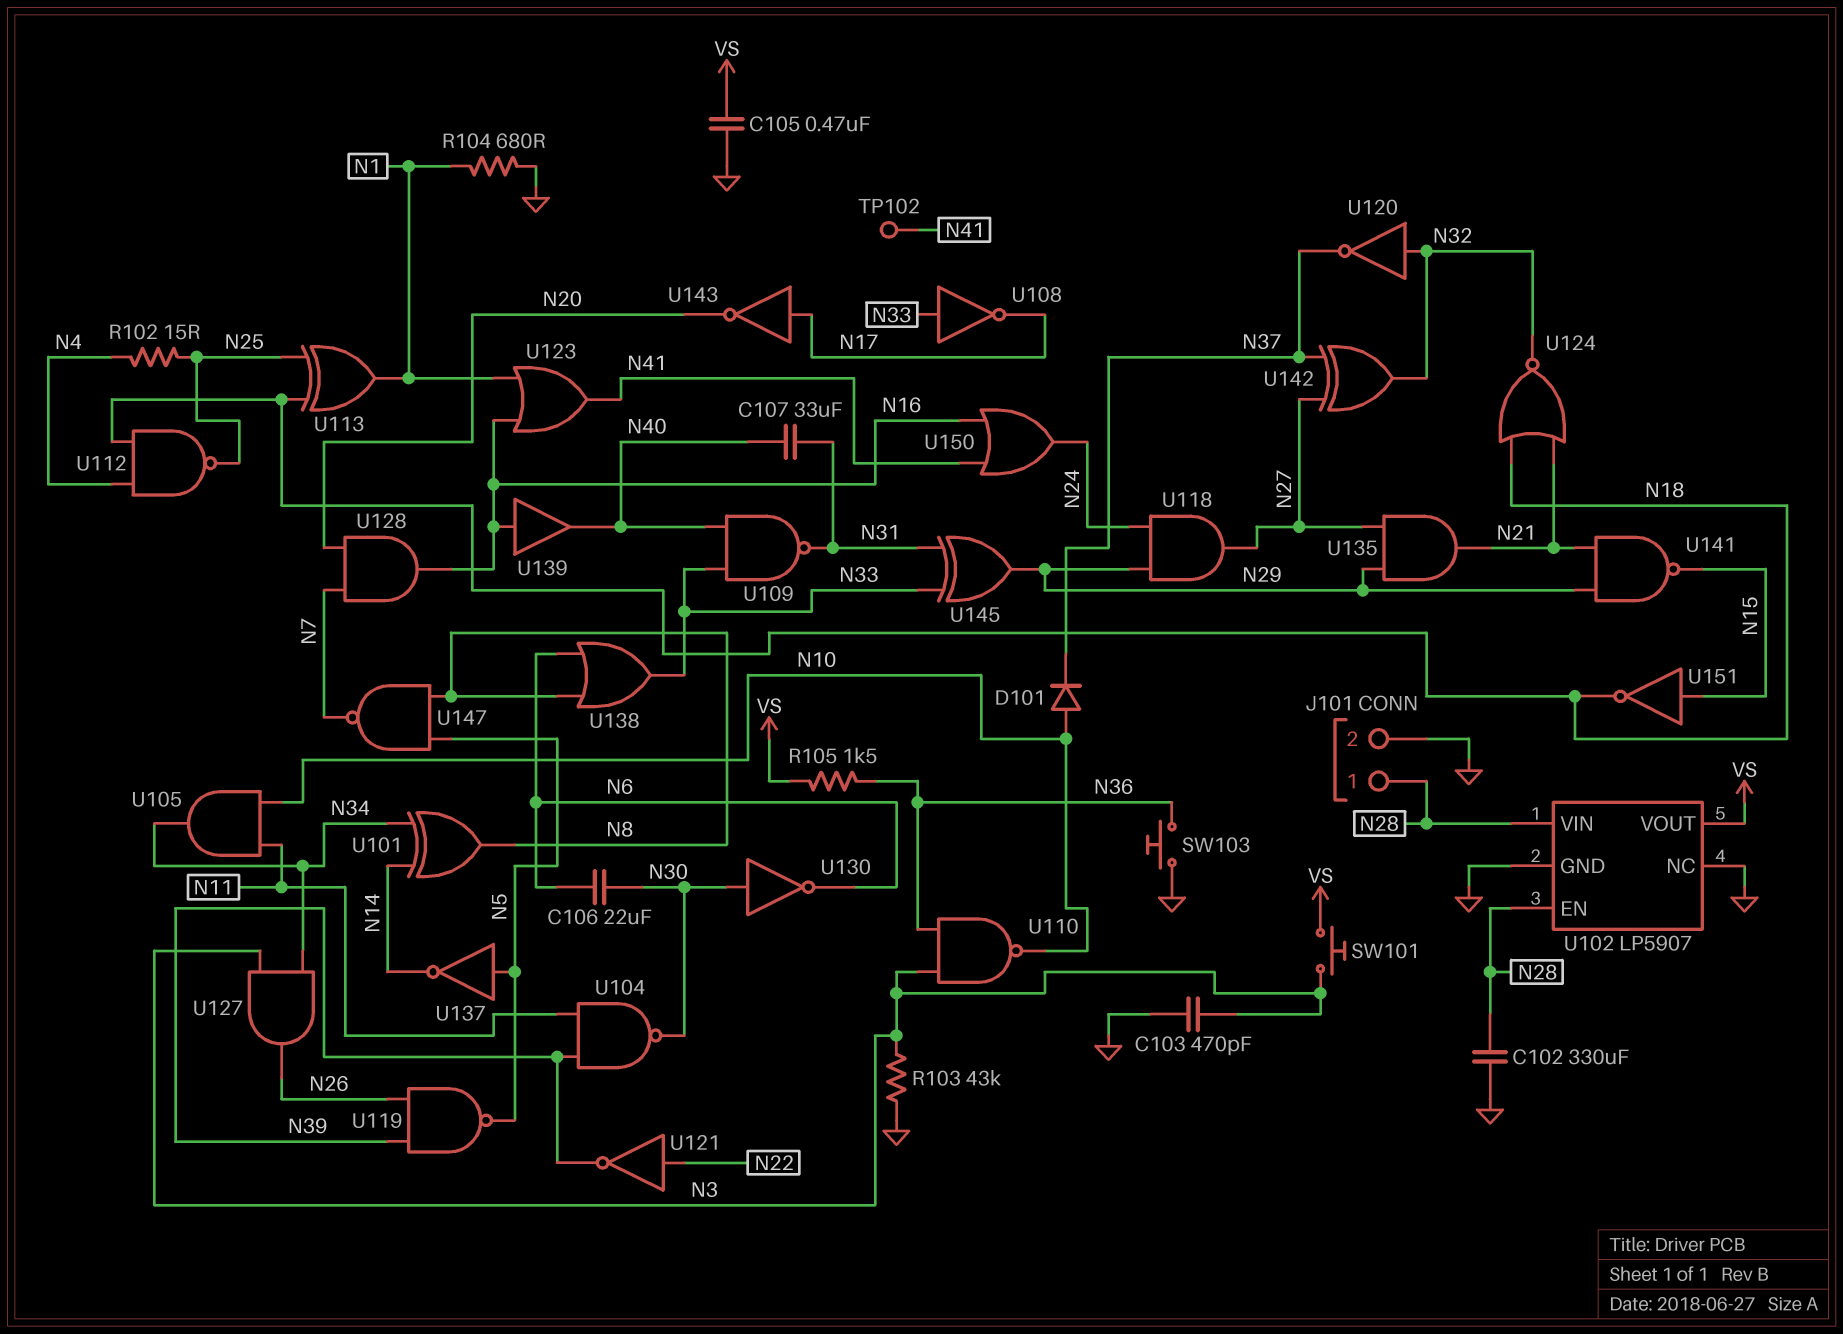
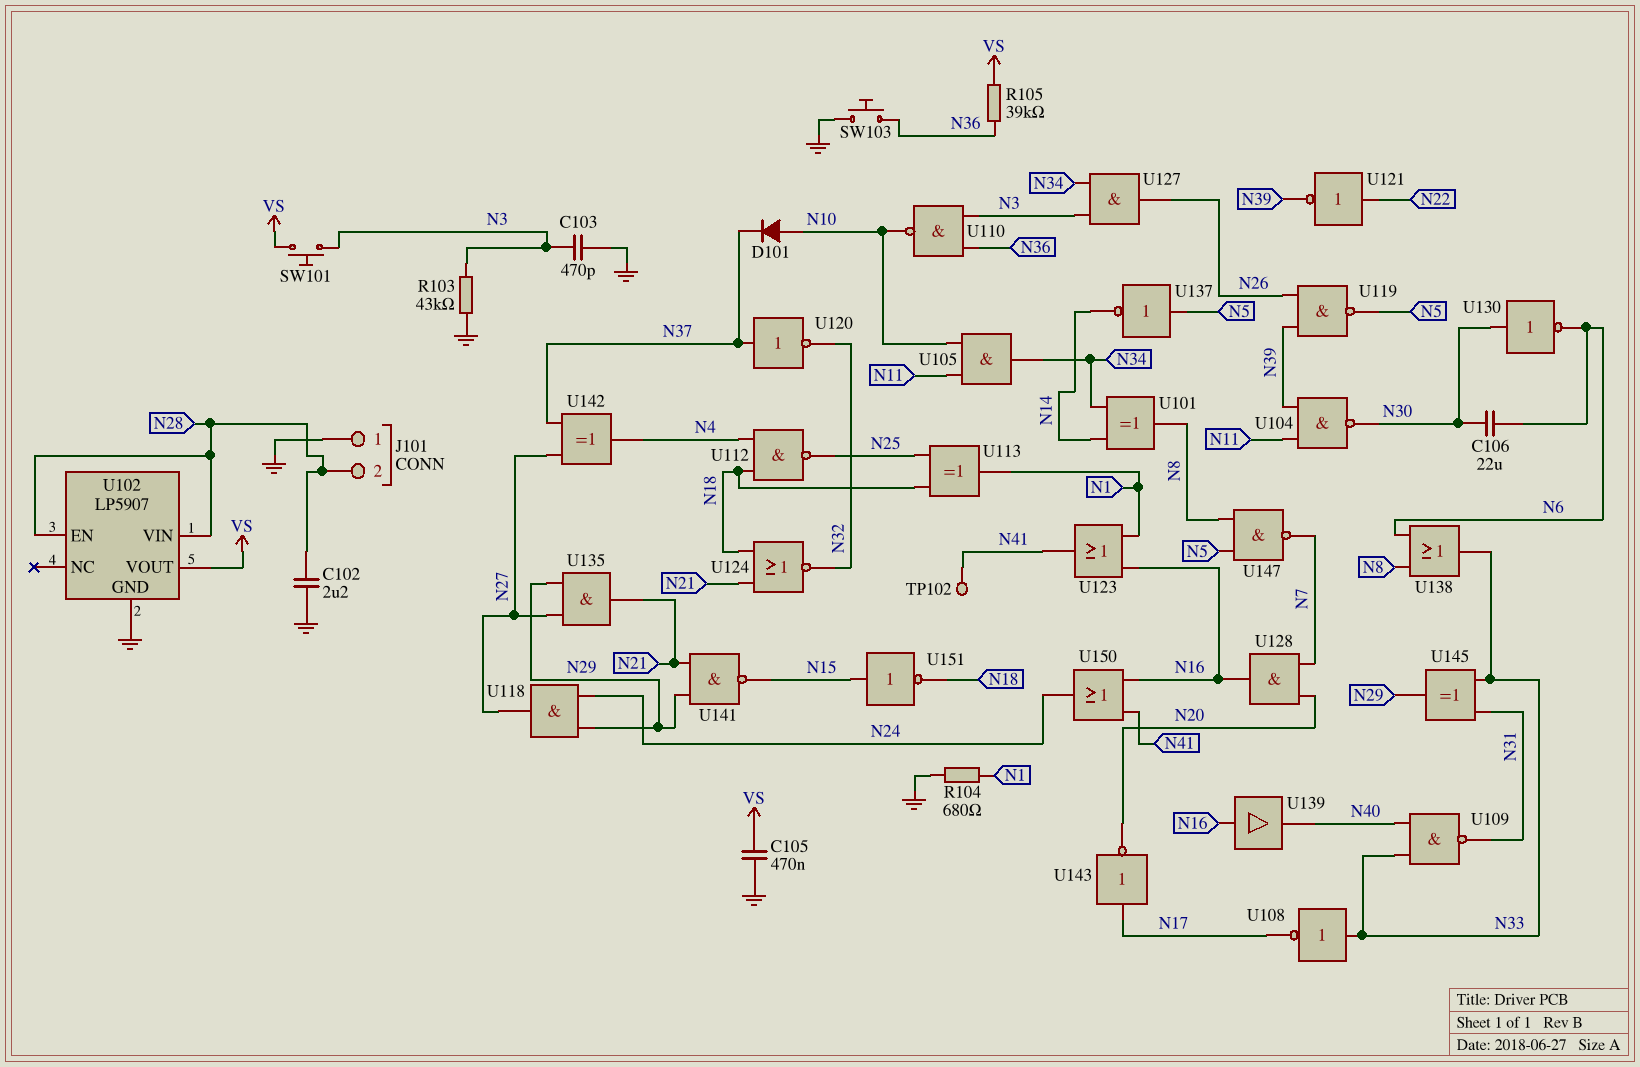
C102: 330uF (GND, N28) -> 2.2uF (GND, N28)
C107: 33uF (N31, N40) -> none
J101 pin 1: N28 -> GND
J101 pin 2: GND -> N28
R102: 15 (N4, N25) -> none
R105: 1.5k (N36, VS) -> 39k (N36, VS)
U102 pin NC: GND -> none
U120: NOT (in N32, out N37) -> NOT (in N37, out N32)
U142: XOR (in N27, in N37, out N32) -> XOR (in N27, in N37, out N4)

